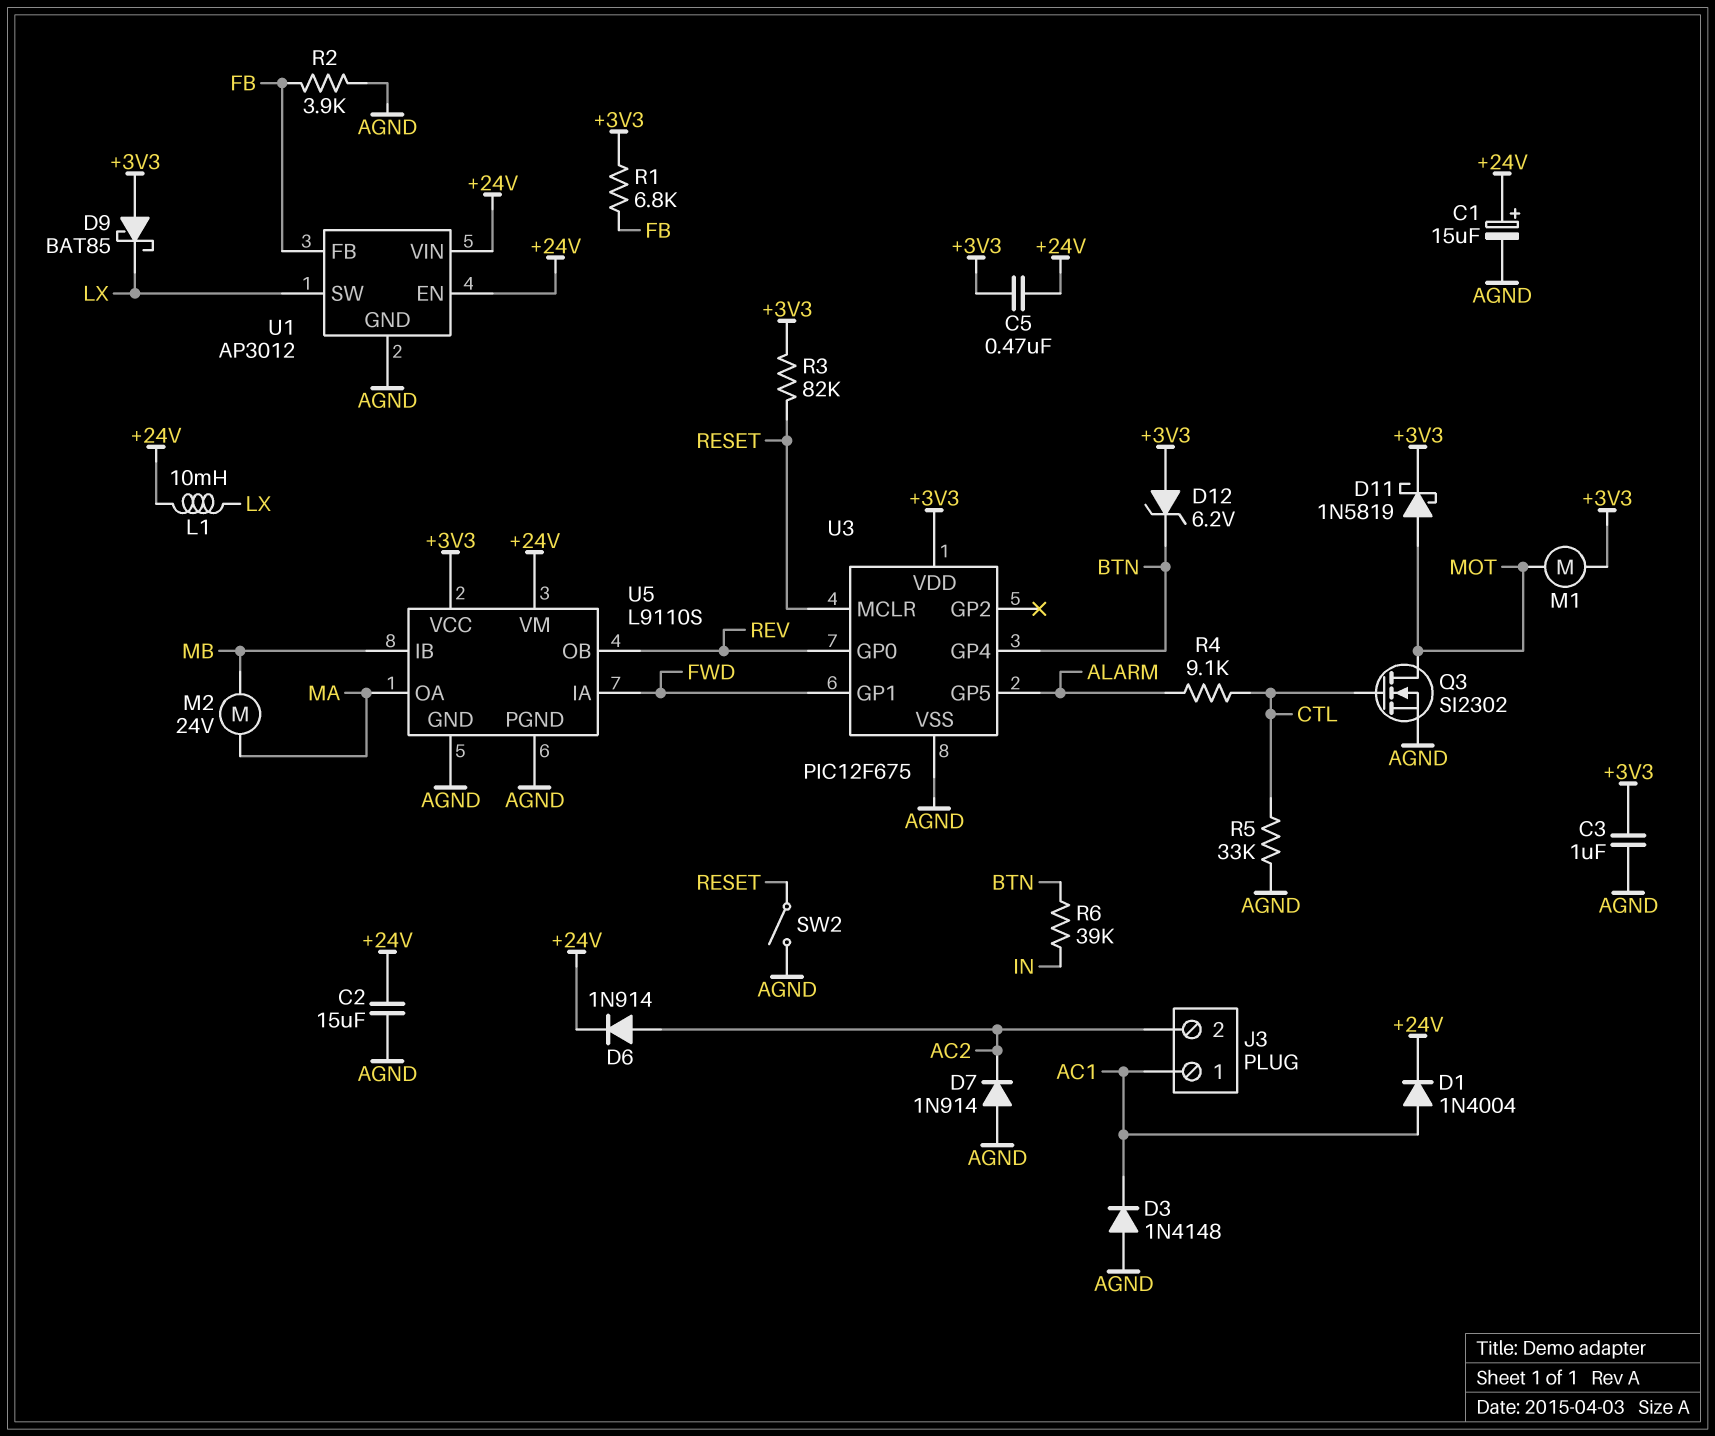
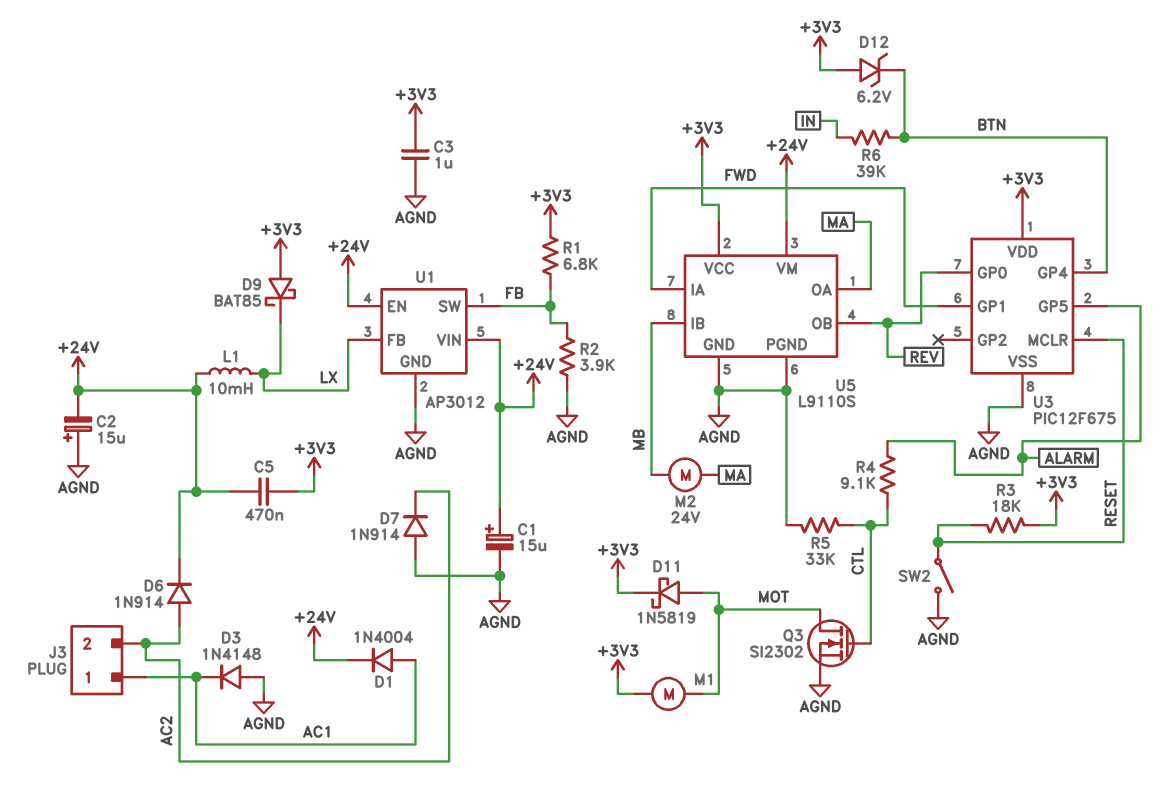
C2: 15uF (+24V, AGND) -> 15uF (plus AGND, minus +24V)
R3: 82k (+3V3, RESET) -> 18k (+3V3, RESET)
U1 pin FB: FB -> LX
U1 pin SW: LX -> FB

